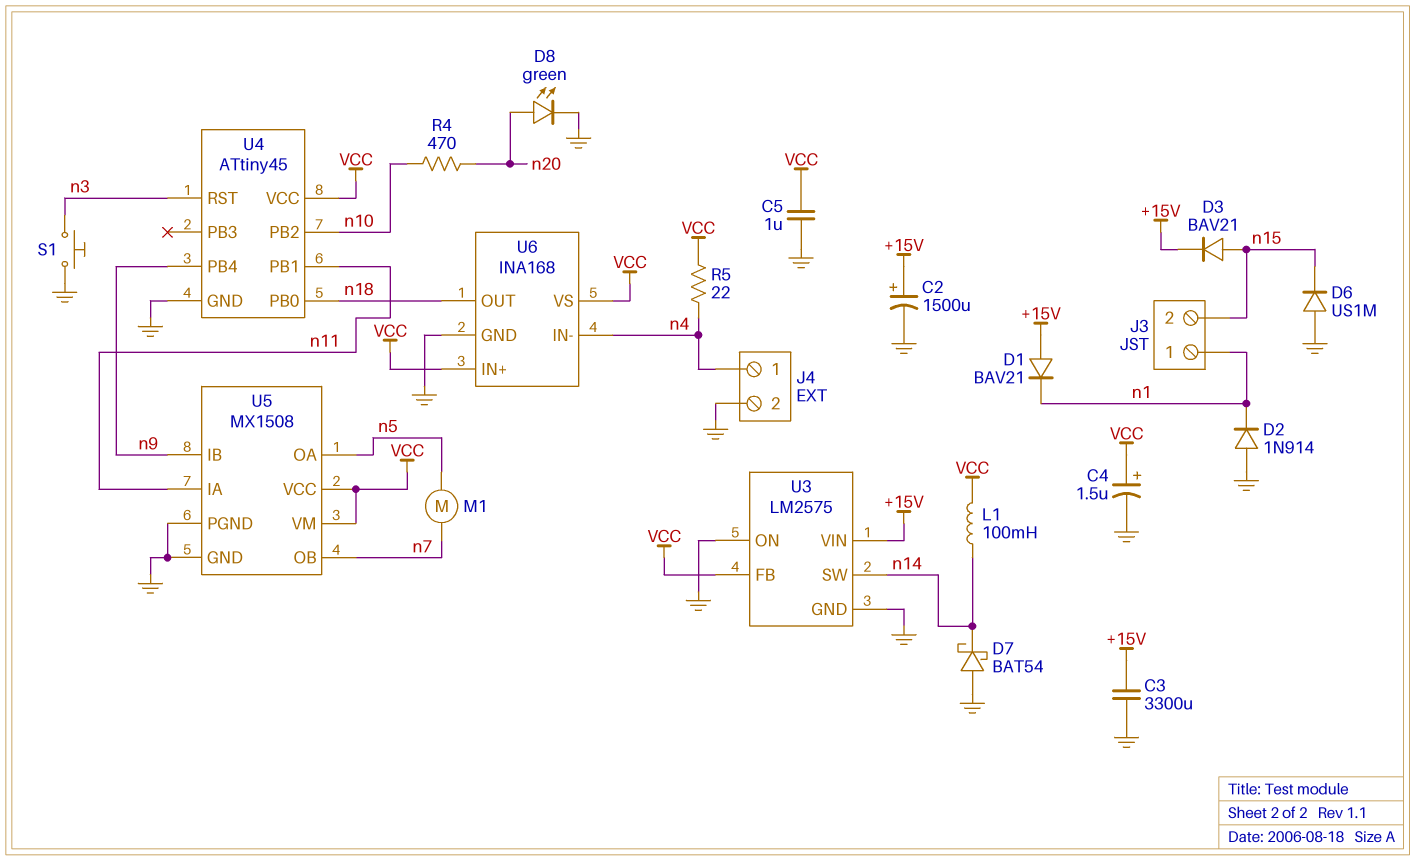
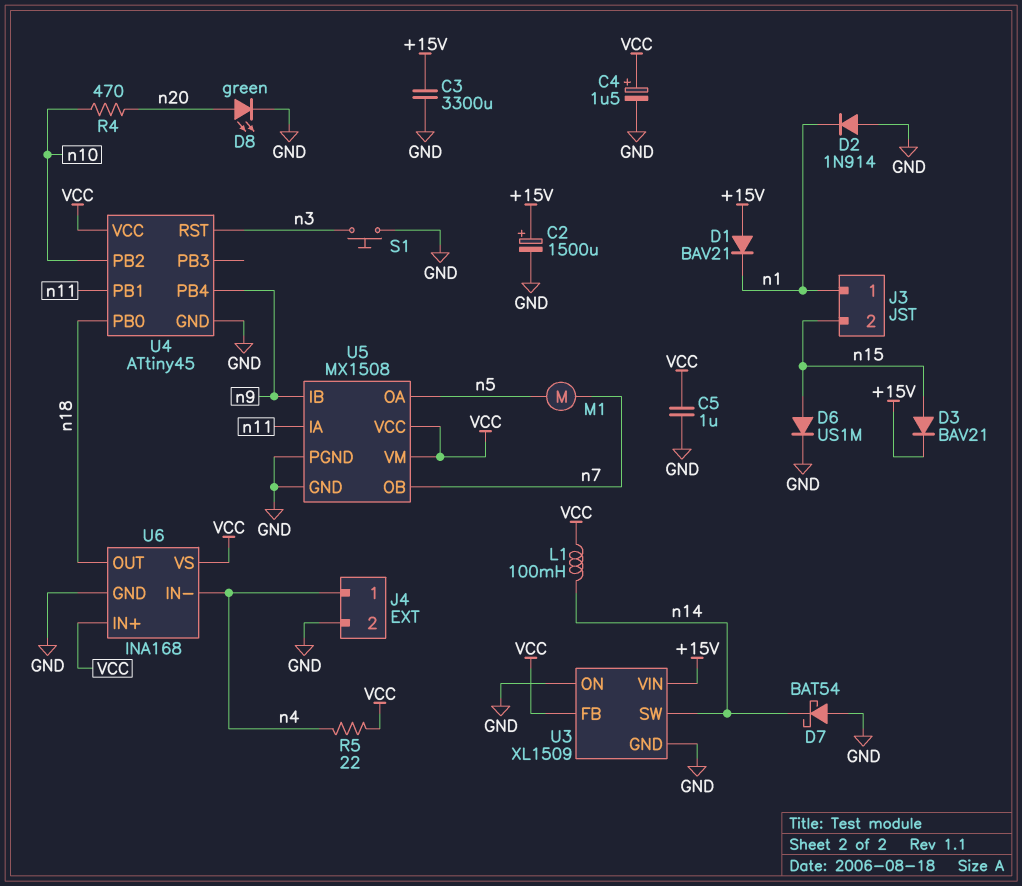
D6: diode US1M (A GND, K n15) -> diode US1M (A n15, K GND)
U3: LM2575 -> XL1509

